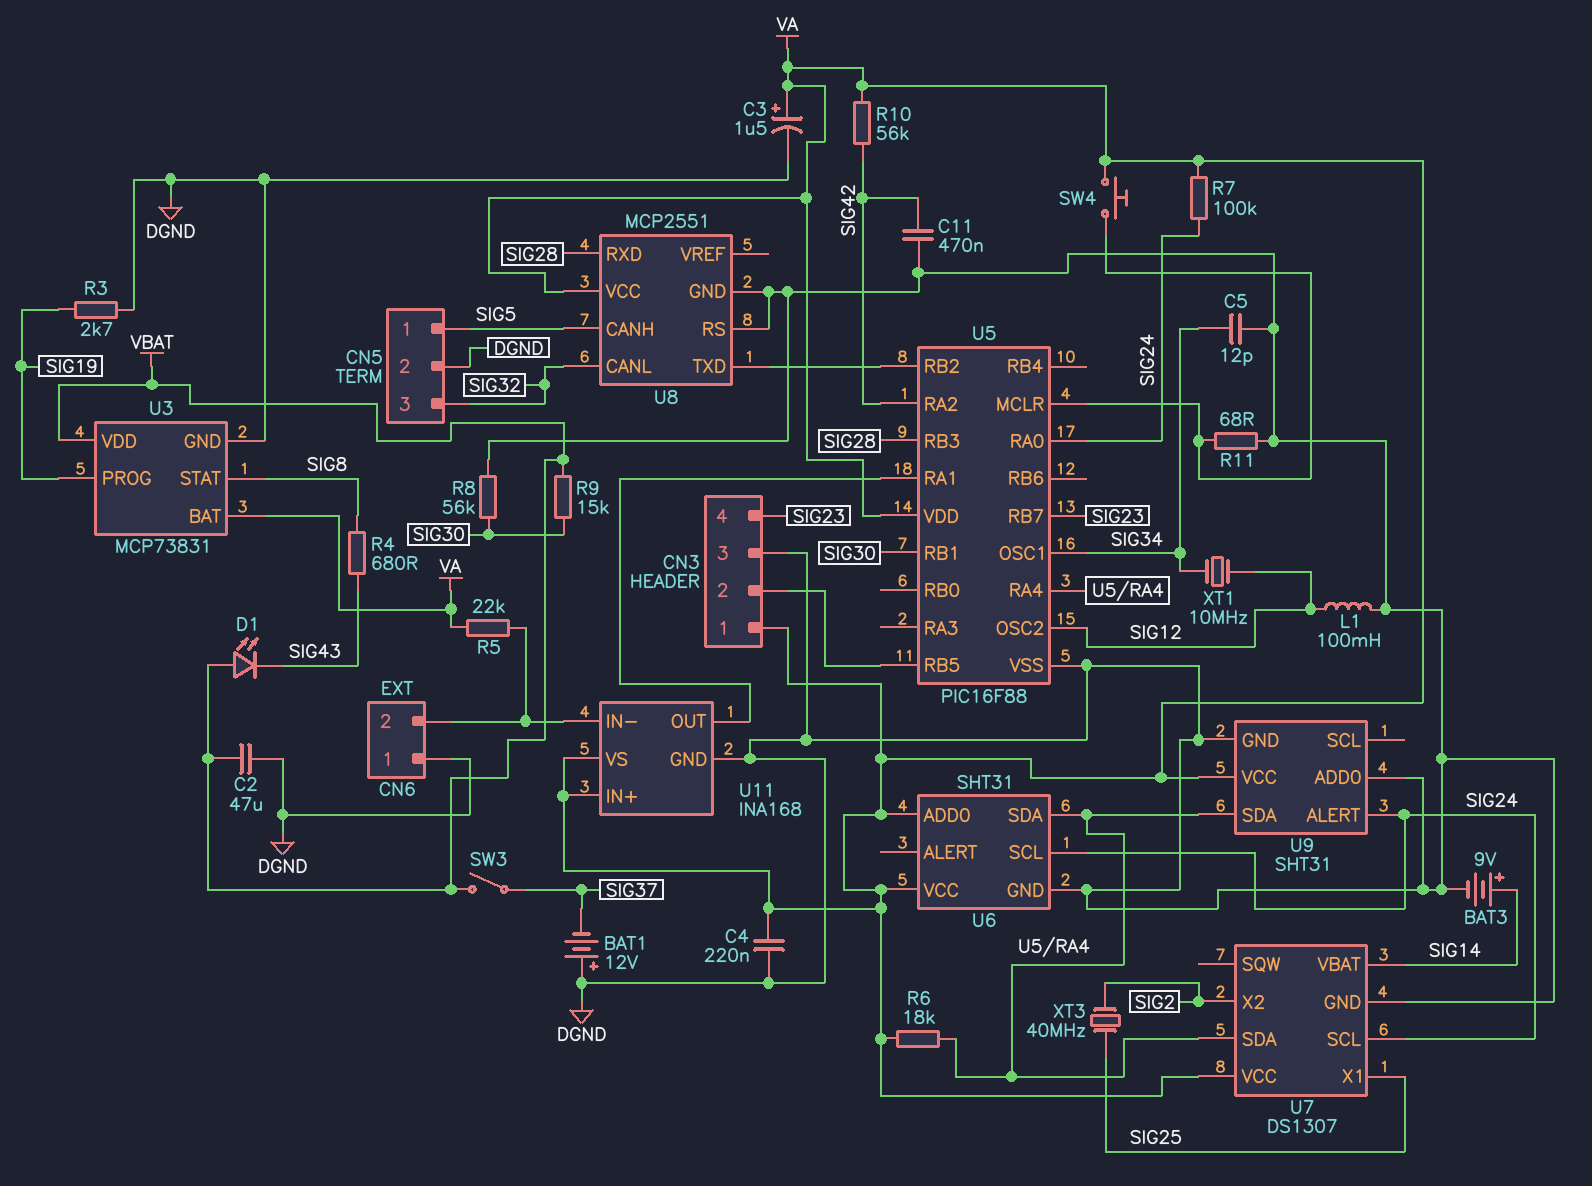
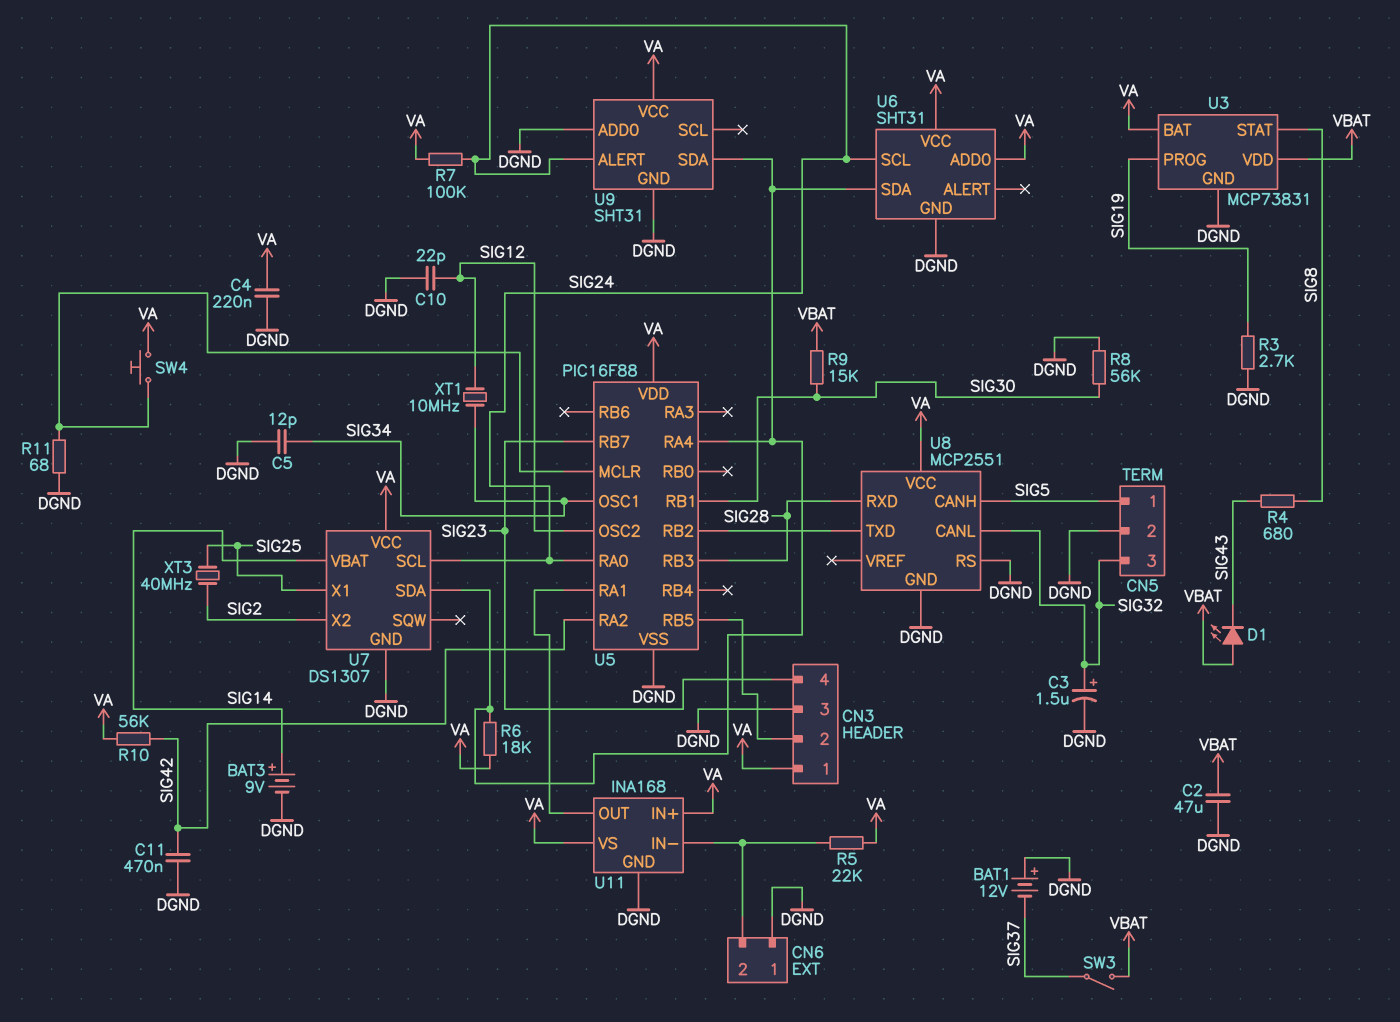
C3: 1.5uF (plus VA, minus DGND) -> 1.5uF (plus SIG32, minus DGND)
C10: none -> 22pF (DGND, SIG12)
L1: 100mH (DGND, SIG12) -> none

